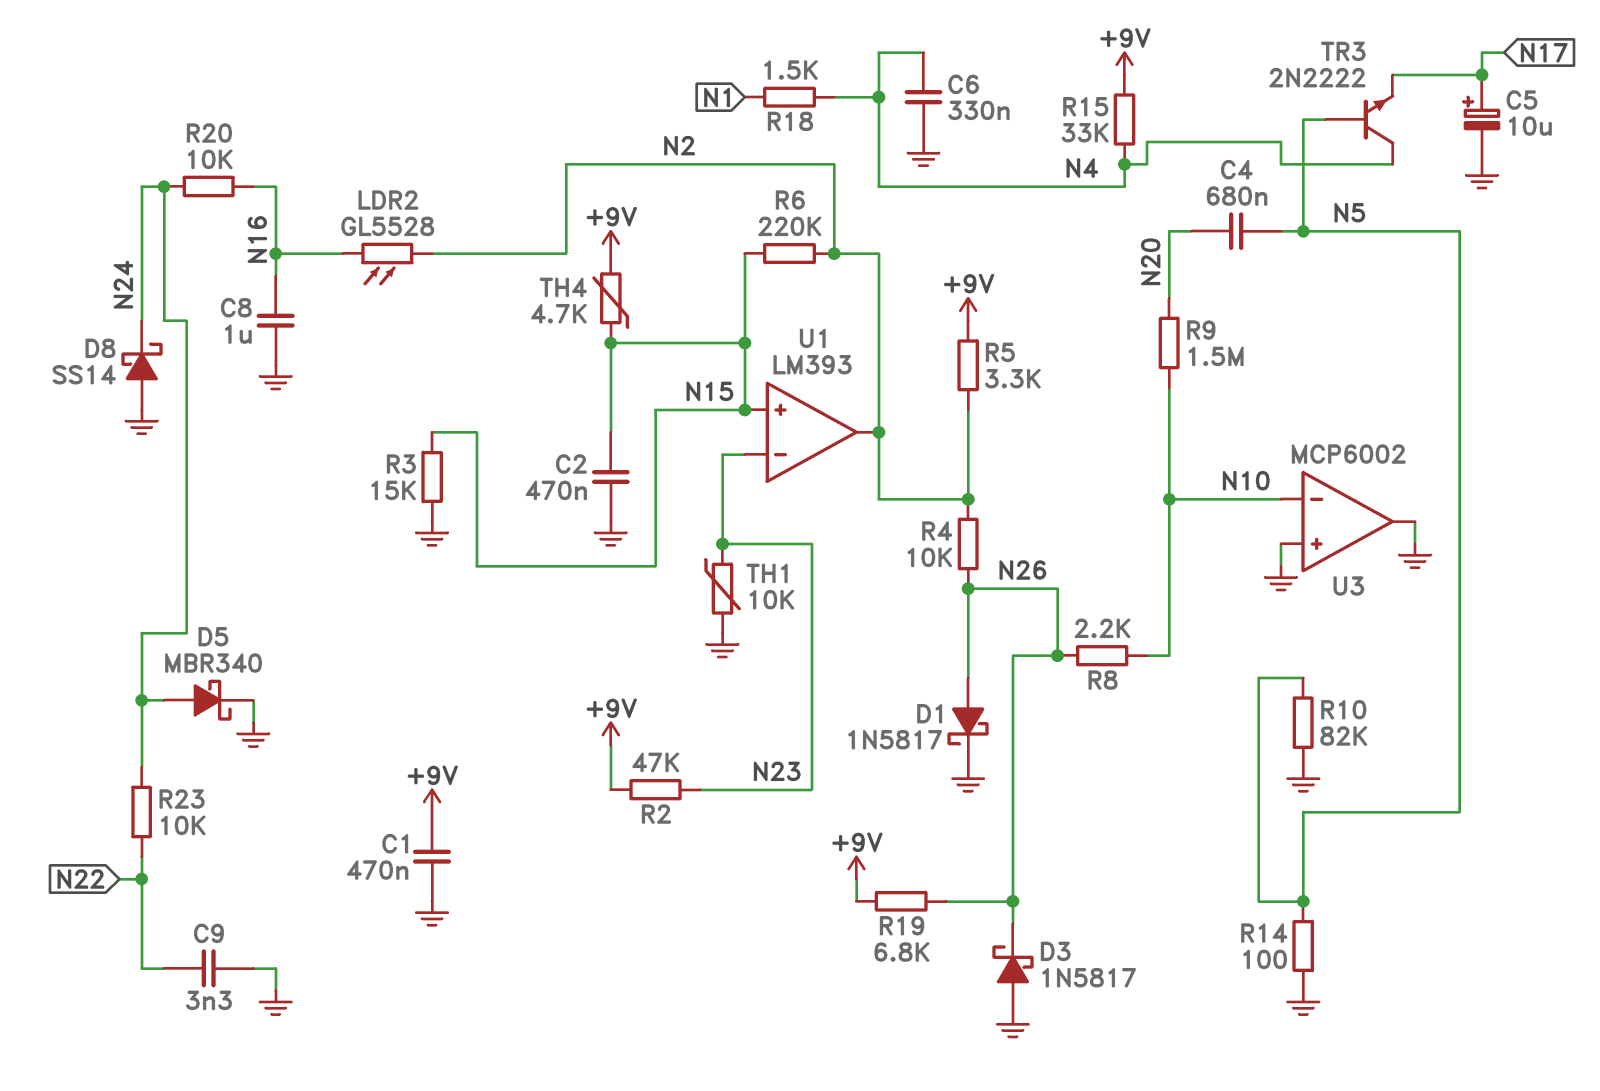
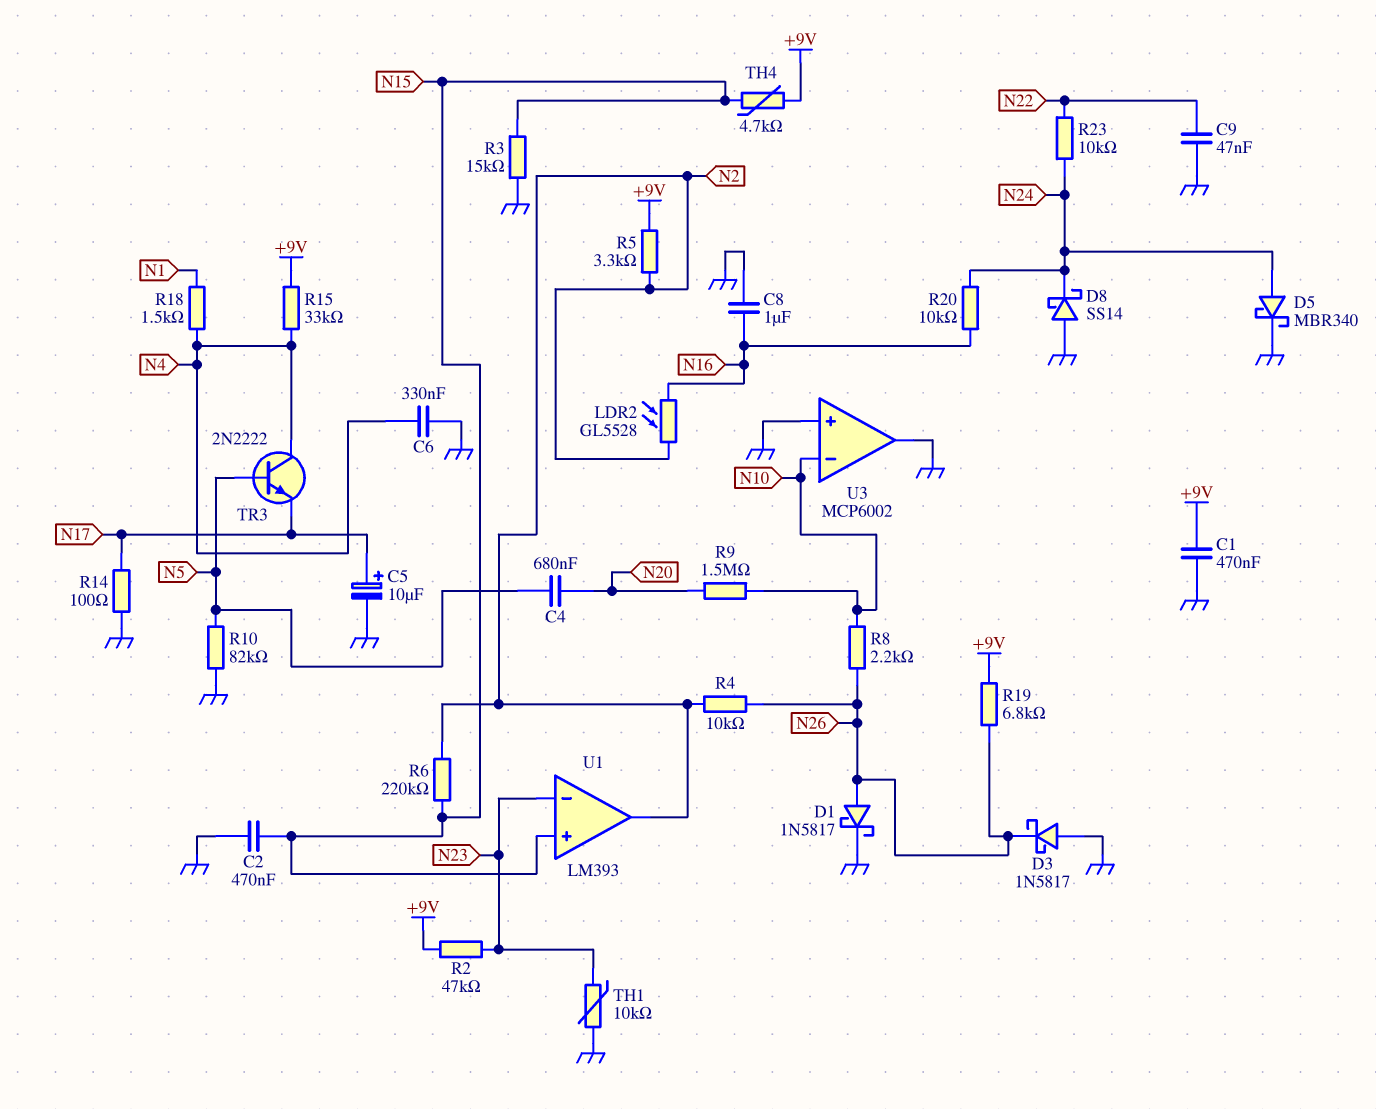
C9: 3.3nF (GND, N22) -> 47nF (GND, N22)
R14: 100 (GND, N5) -> 100 (GND, N17)

